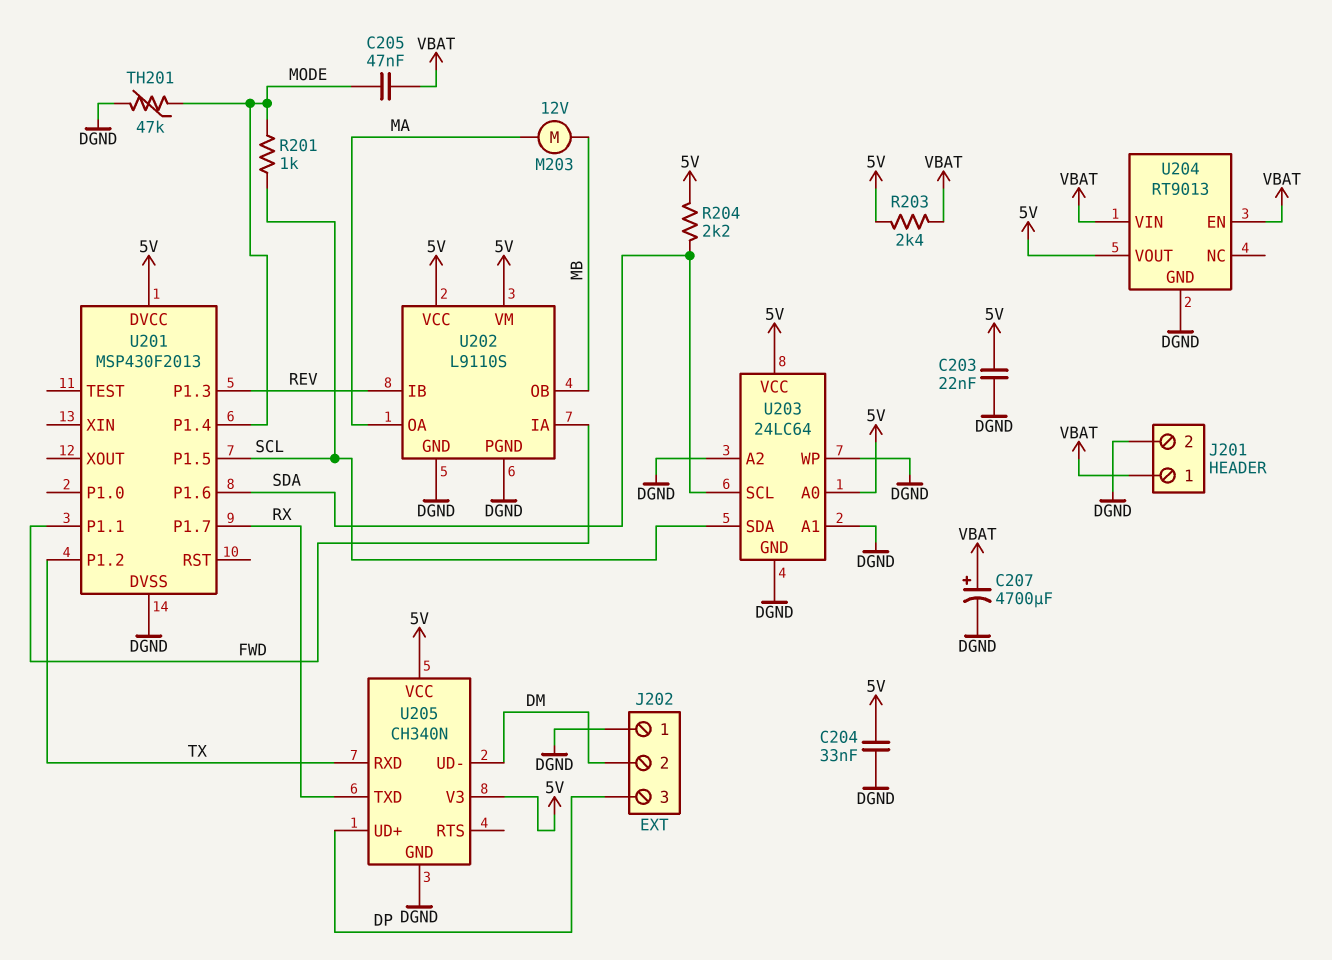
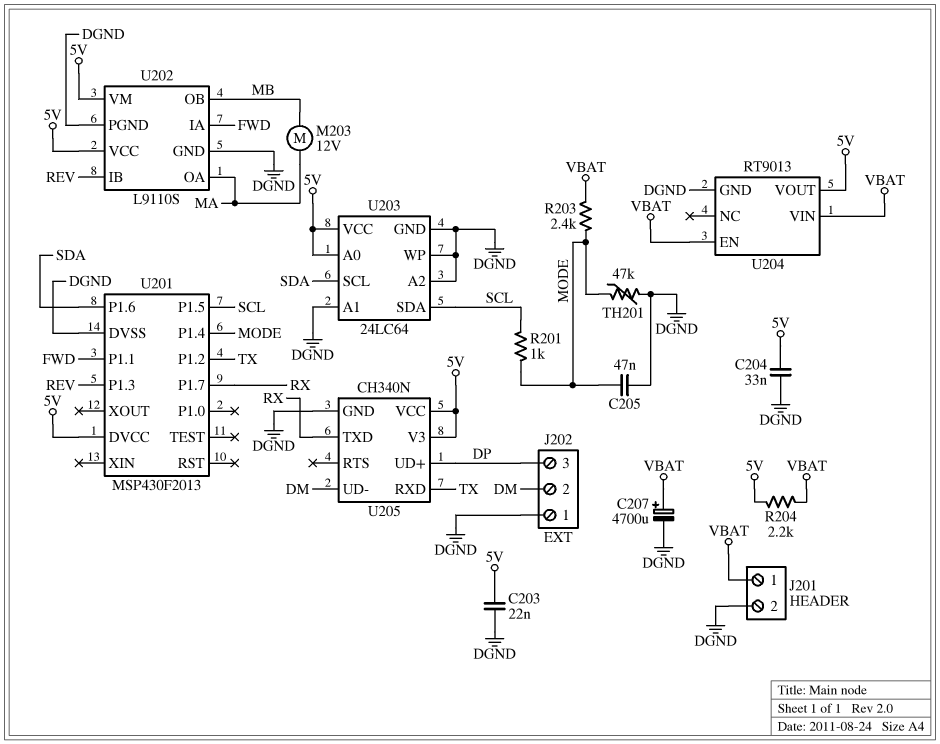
C205: 47nF (MODE, VBAT) -> 47nF (DGND, MODE)
R203: 2.4k (5V, VBAT) -> 2.4k (MODE, VBAT)
R204: 2.2k (5V, SDA) -> 2.2k (5V, VBAT)

